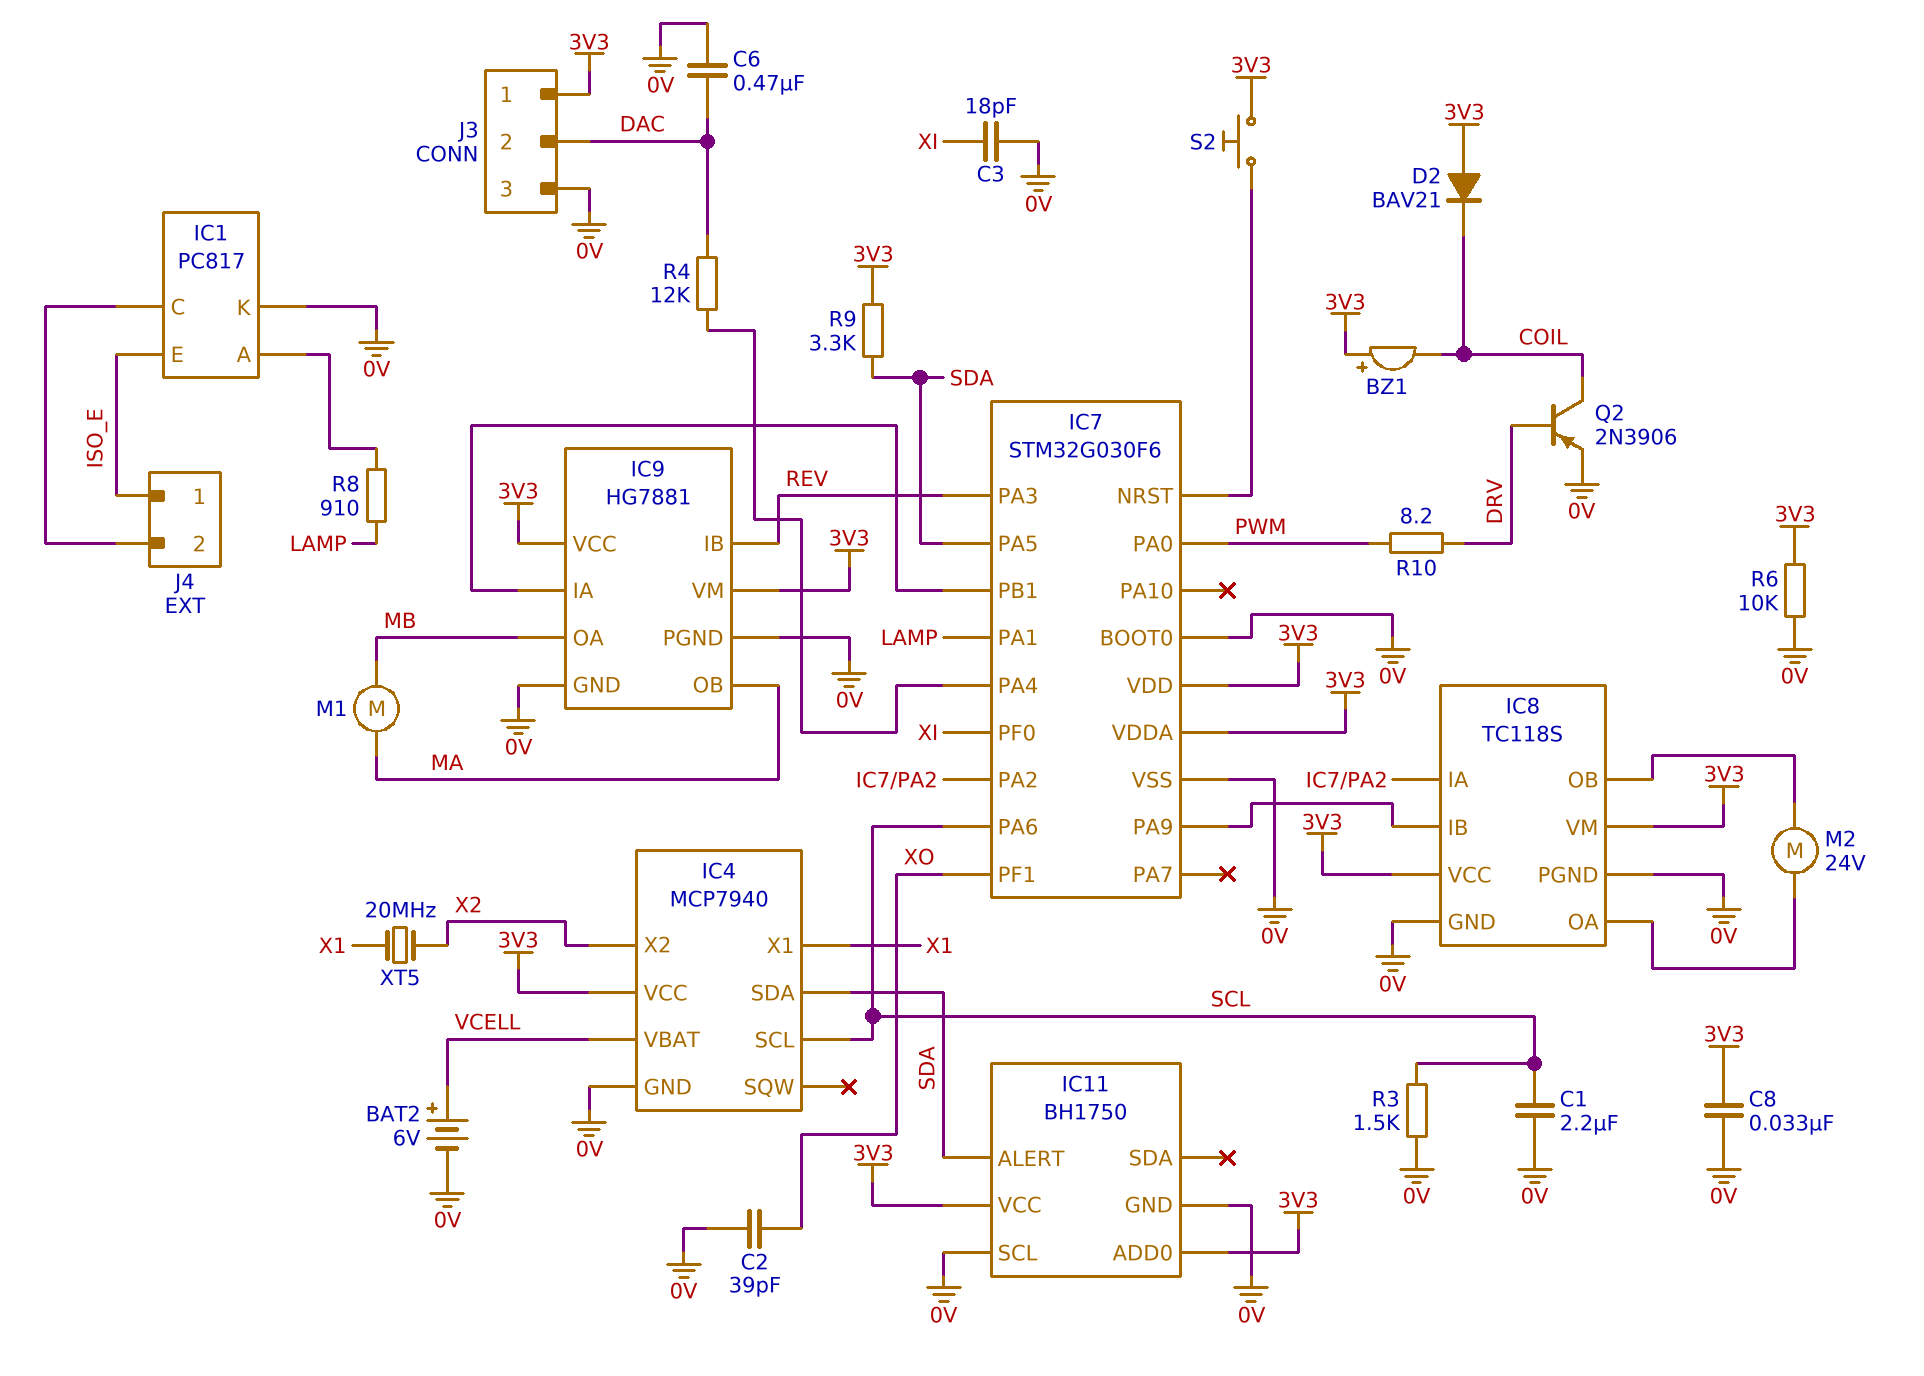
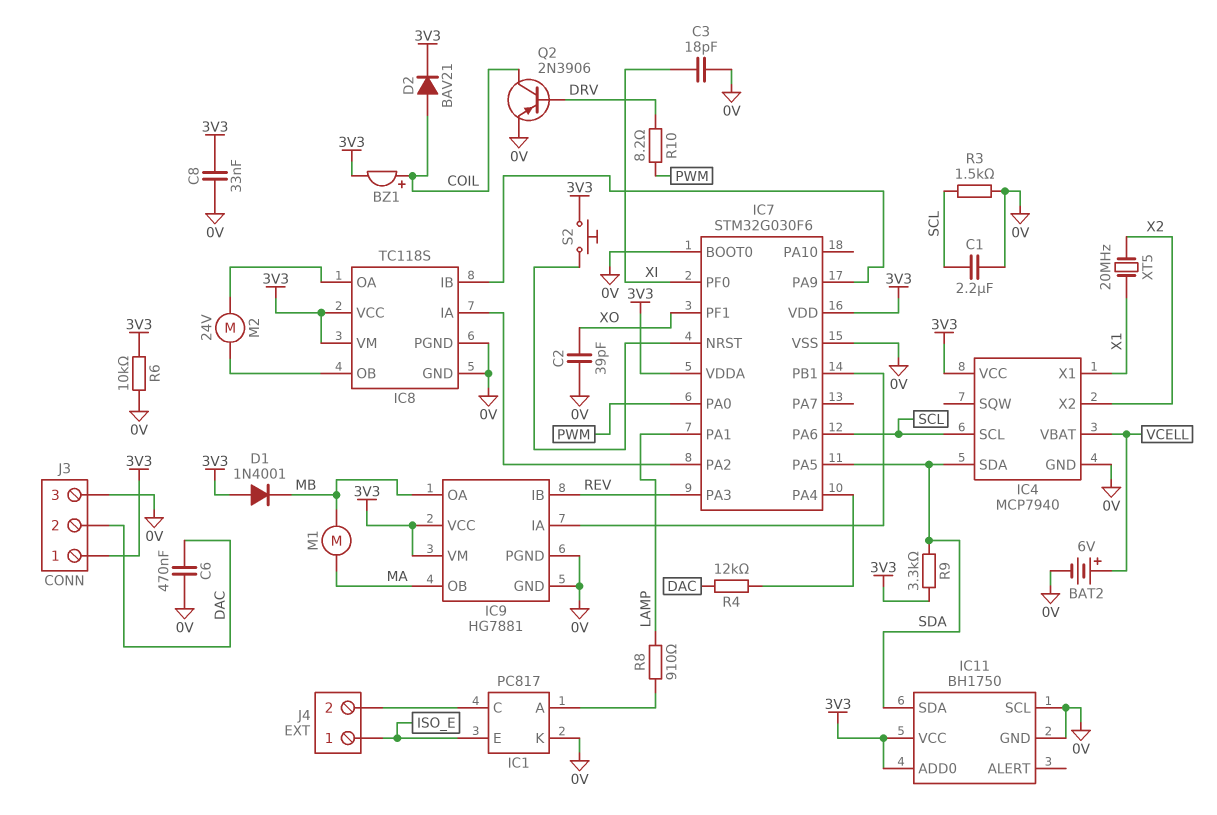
BZ1: buzzer (plus 3V3, minus COIL) -> buzzer (plus COIL, minus 3V3)
D1: none -> diode 1N4001 (A 3V3, K MB)
D2: diode BAV21 (A 3V3, K COIL) -> diode BAV21 (A COIL, K 3V3)
IC11 pin ALERT: SDA -> none
IC11 pin SDA: none -> SDA

